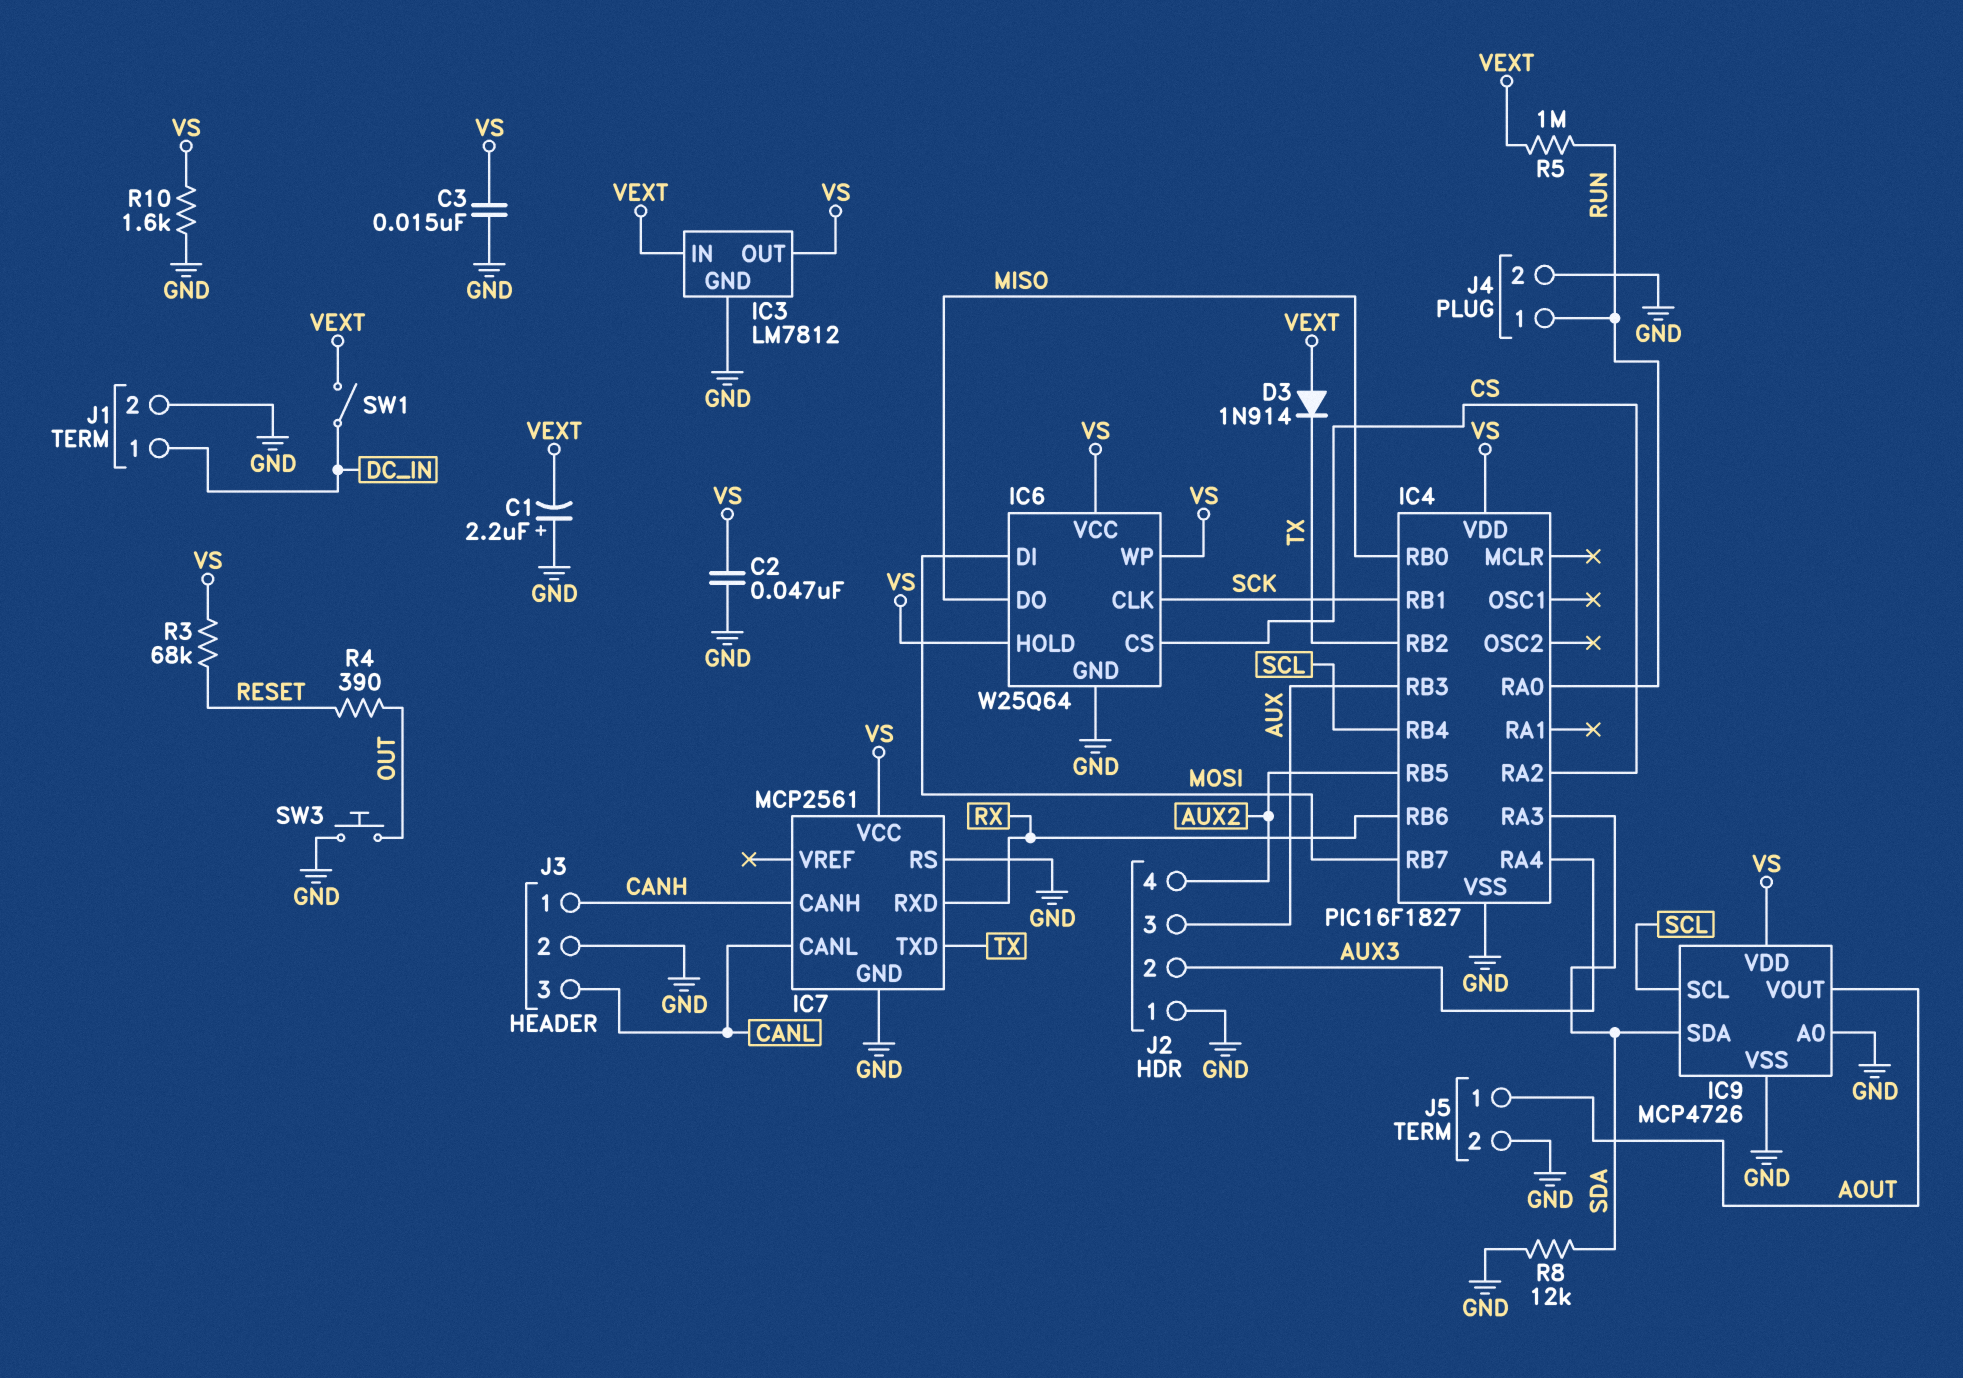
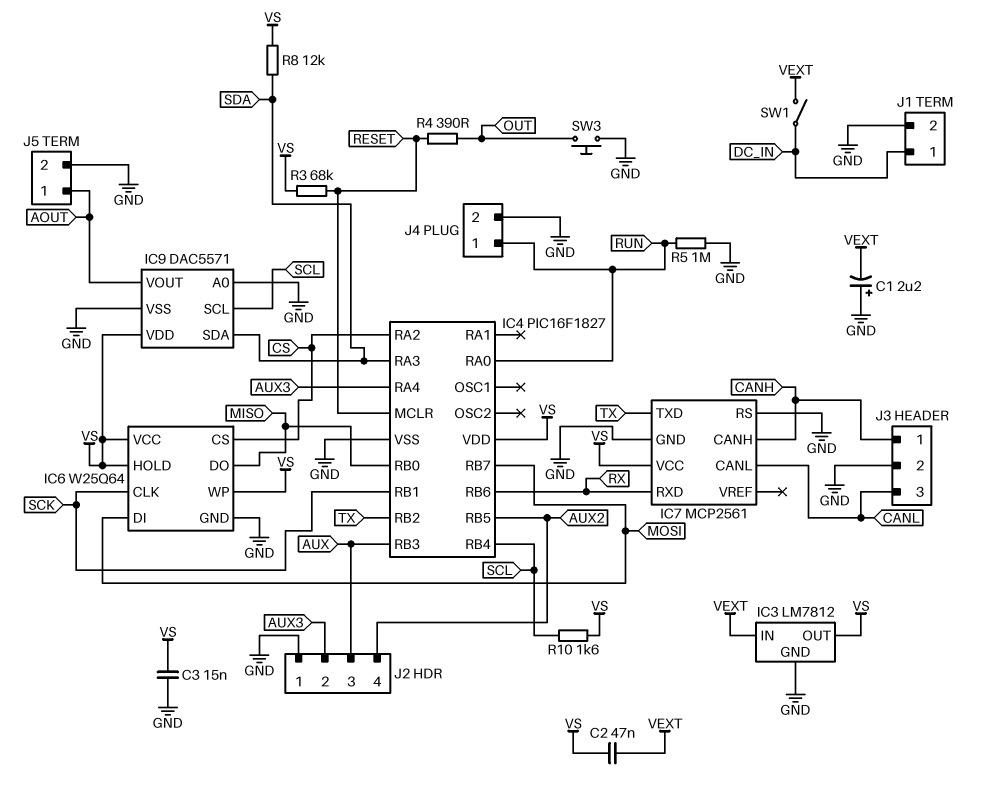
C2: 47nF (GND, VS) -> 47nF (VEXT, VS)
D3: diode 1N914 (A VEXT, K TX) -> none
IC4 pin MCLR: none -> RESET
IC9: MCP4726 -> DAC5571
R5: 1M (RUN, VEXT) -> 1M (GND, RUN)
R8: 12k (GND, SDA) -> 12k (SDA, VS)
R10: 1.6k (GND, VS) -> 1.6k (SCL, VS)

